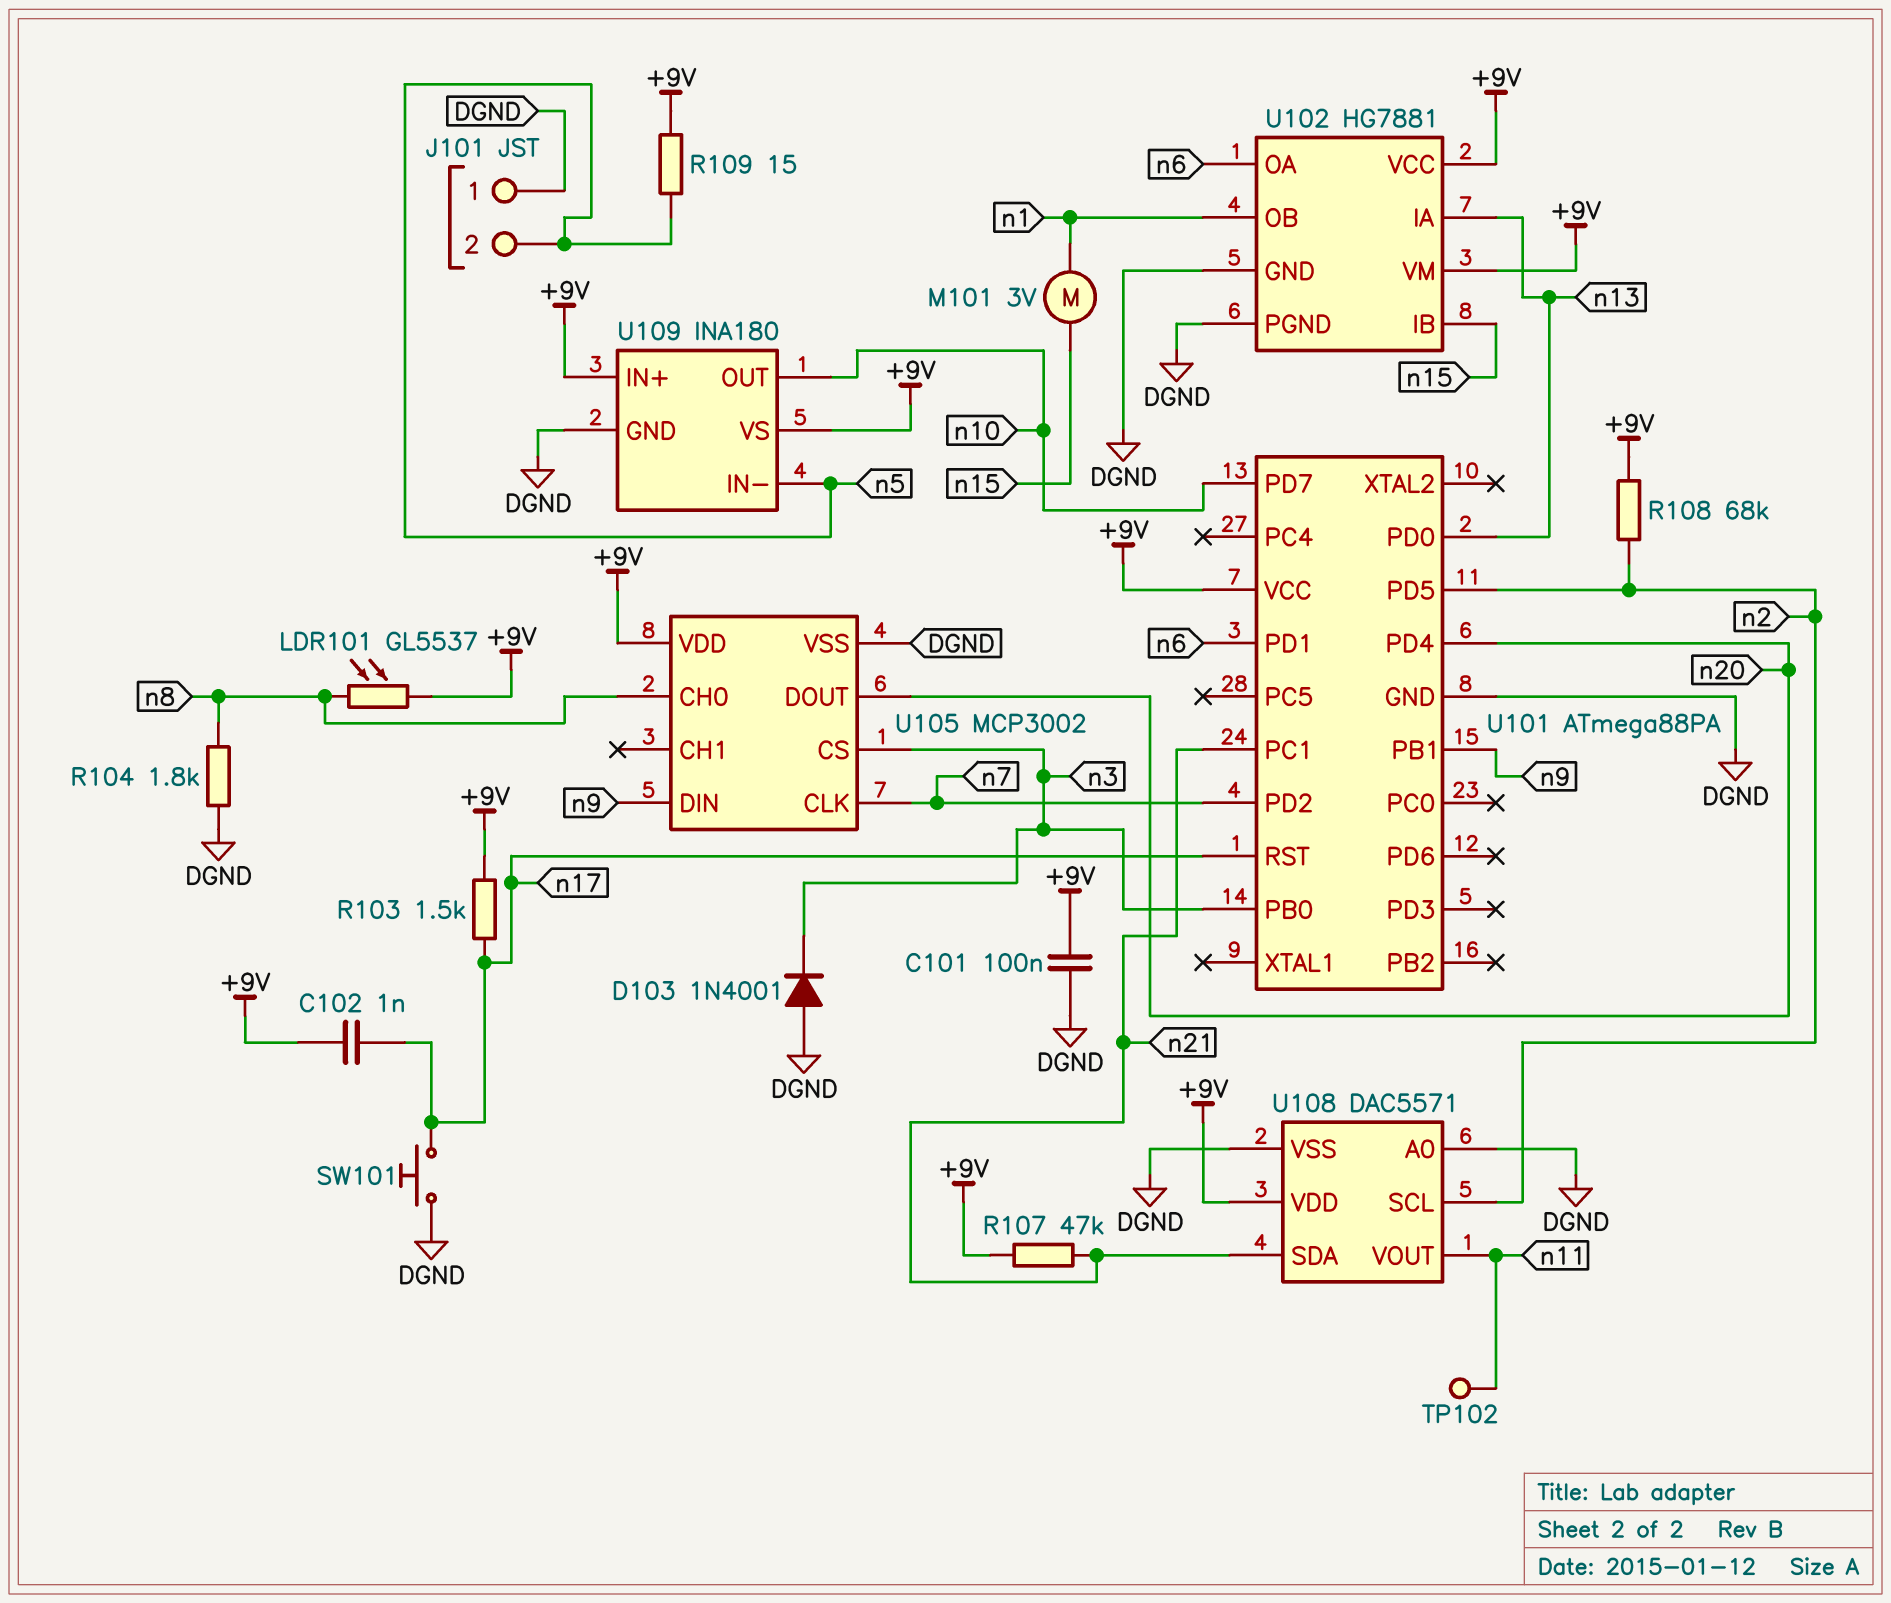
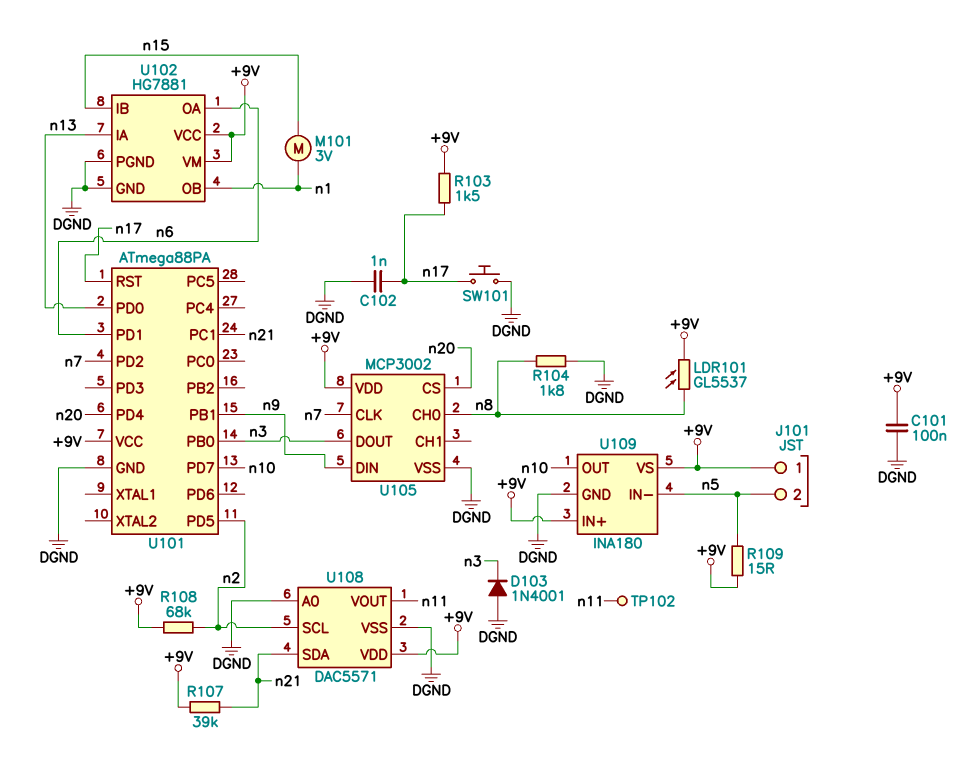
C102: 1nF (+9V, n17) -> 1nF (DGND, n17)
J101 pin 1: DGND -> +9V
R107: 47k (+9V, n21) -> 39k (+9V, n21)
U105 pin CS: n3 -> n20
U105 pin DOUT: n20 -> n3

